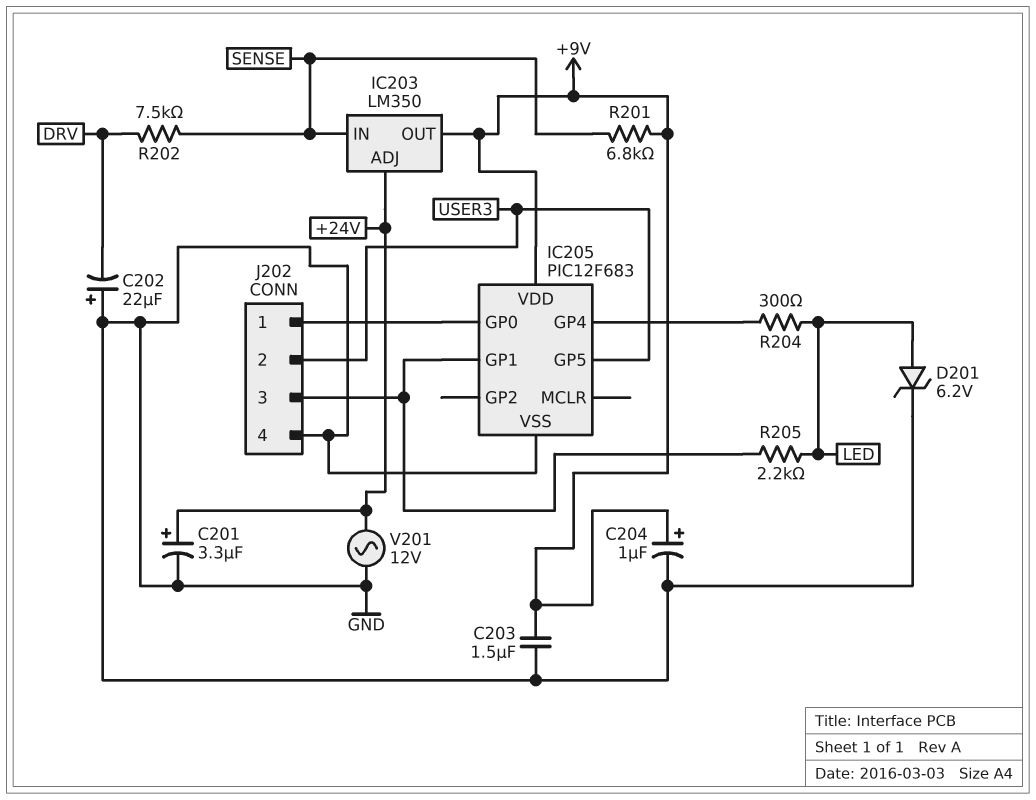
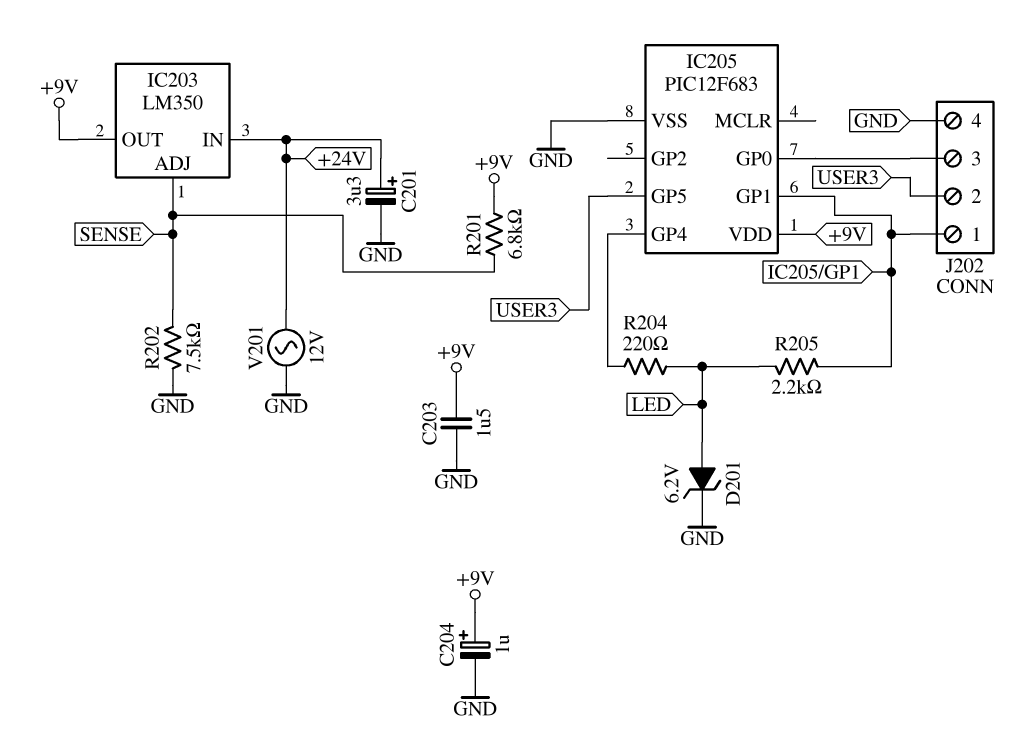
C202: 22uF (plus GND, minus DRV) -> none
IC203 pin ADJ: +24V -> SENSE
IC203 pin IN: SENSE -> +24V
J202 pin 1: IC205/GP0 -> IC205/GP1
J202 pin 3: IC205/GP1 -> IC205/GP0
R202: 7.5k (DRV, SENSE) -> 7.5k (GND, SENSE)
R204: 300 (IC205/GP4, LED) -> 220 (IC205/GP4, LED)

